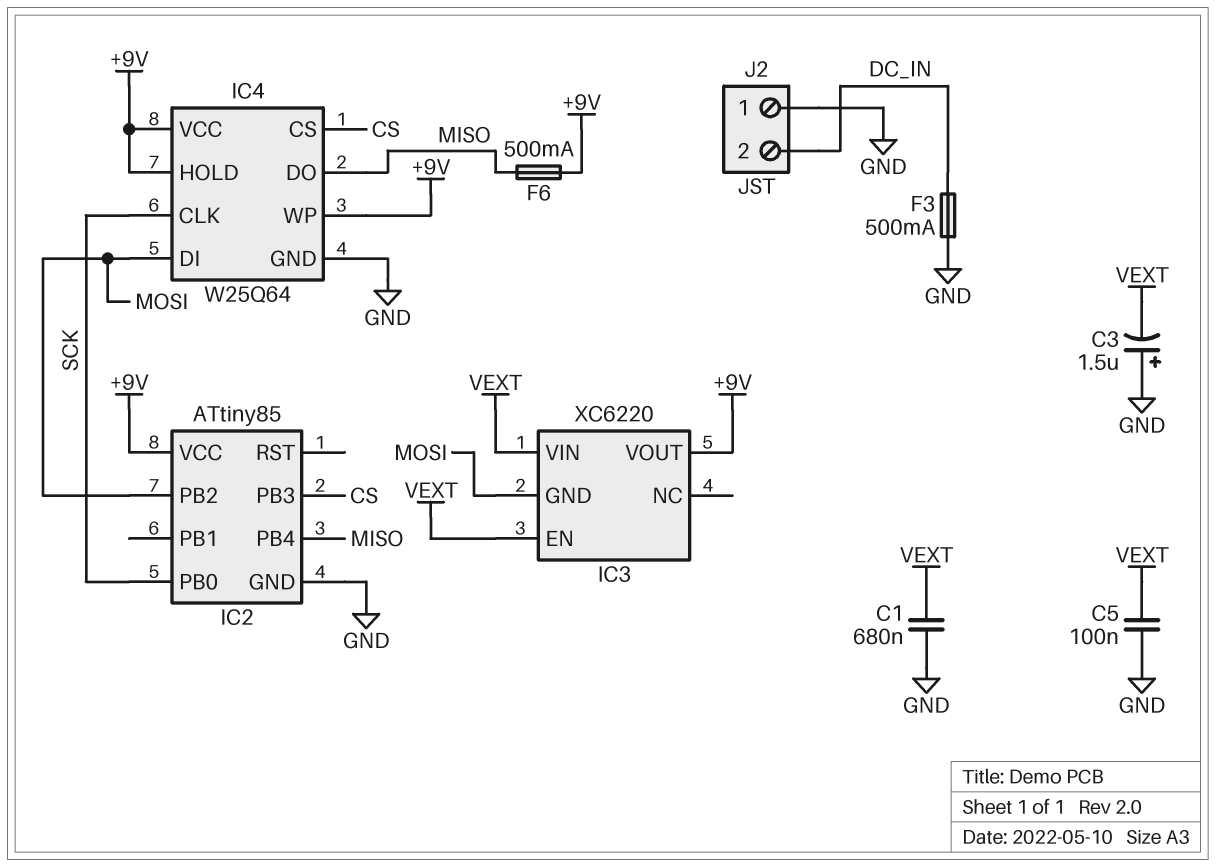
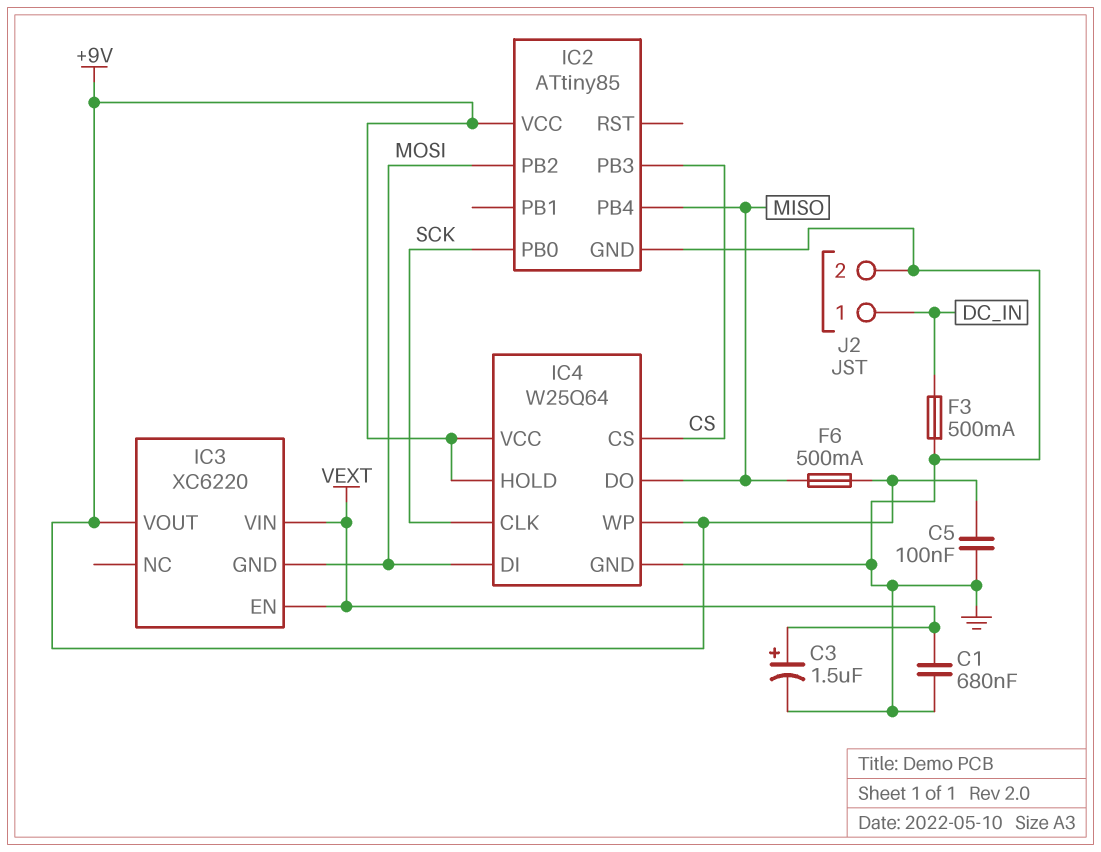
C3: 1.5uF (plus GND, minus VEXT) -> 1.5uF (plus VEXT, minus GND)
C5: 100nF (GND, VEXT) -> 100nF (+9V, GND)
J2 pin 1: GND -> DC_IN
J2 pin 2: DC_IN -> GND

